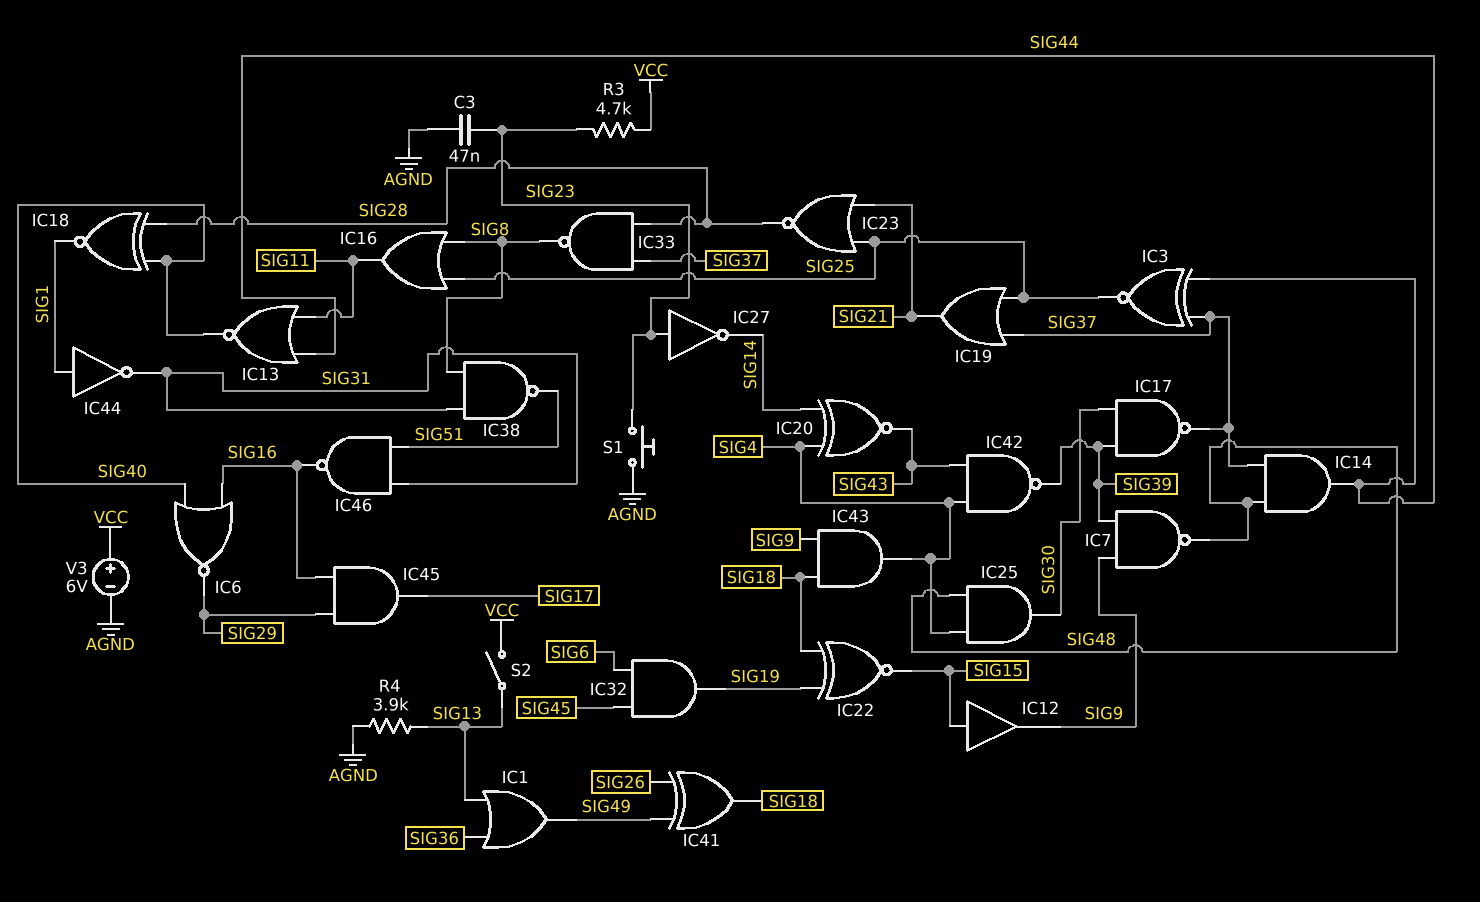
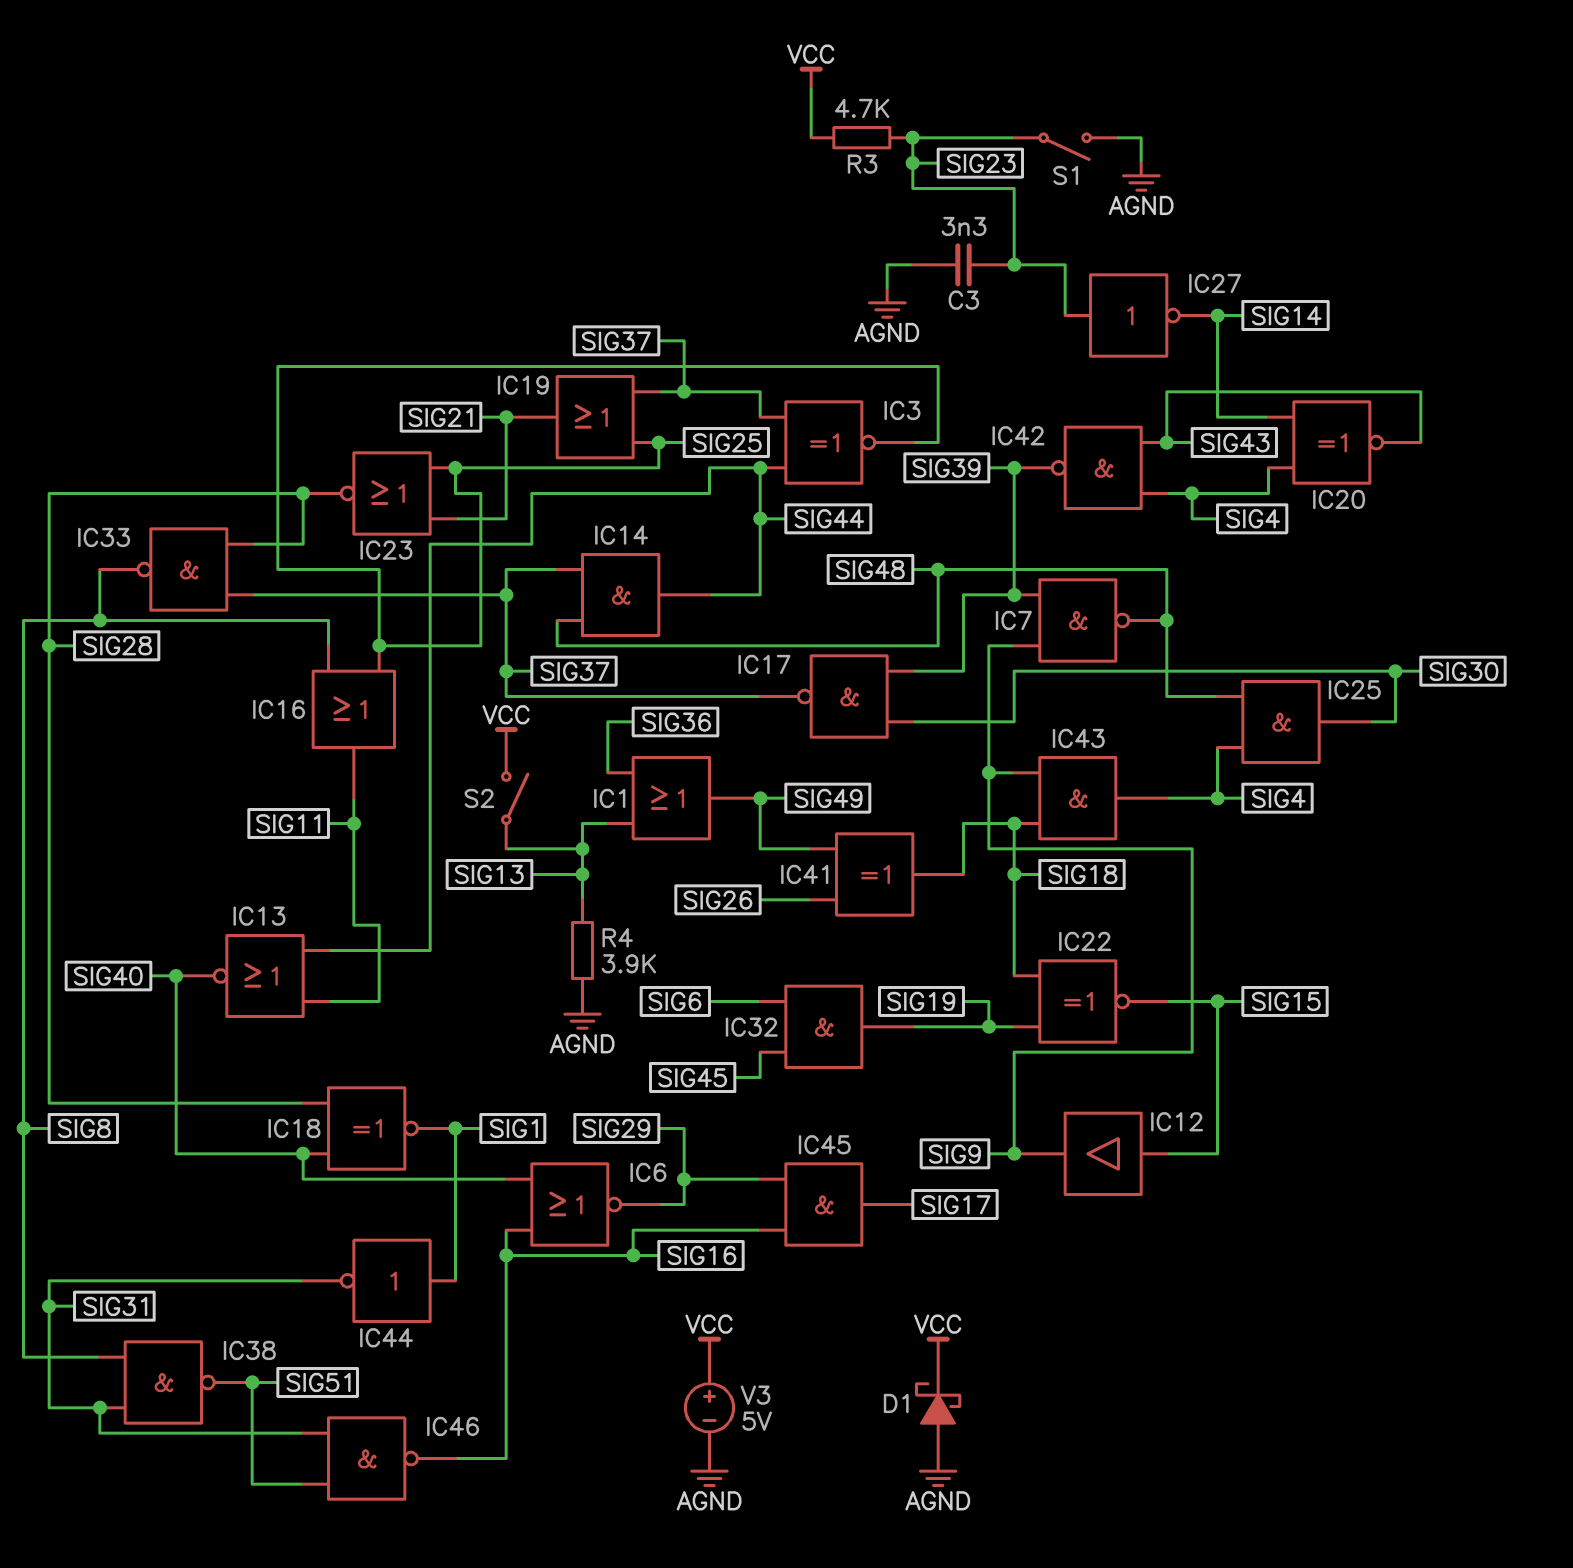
C3: 47nF (AGND, SIG23) -> 3.3nF (AGND, SIG23)
D1: none -> schottky (A AGND, K VCC)
S1: button (AGND, SIG23) -> switch (AGND, SIG23)
V3: 6V (plus VCC, minus AGND) -> 5V (plus VCC, minus AGND)

